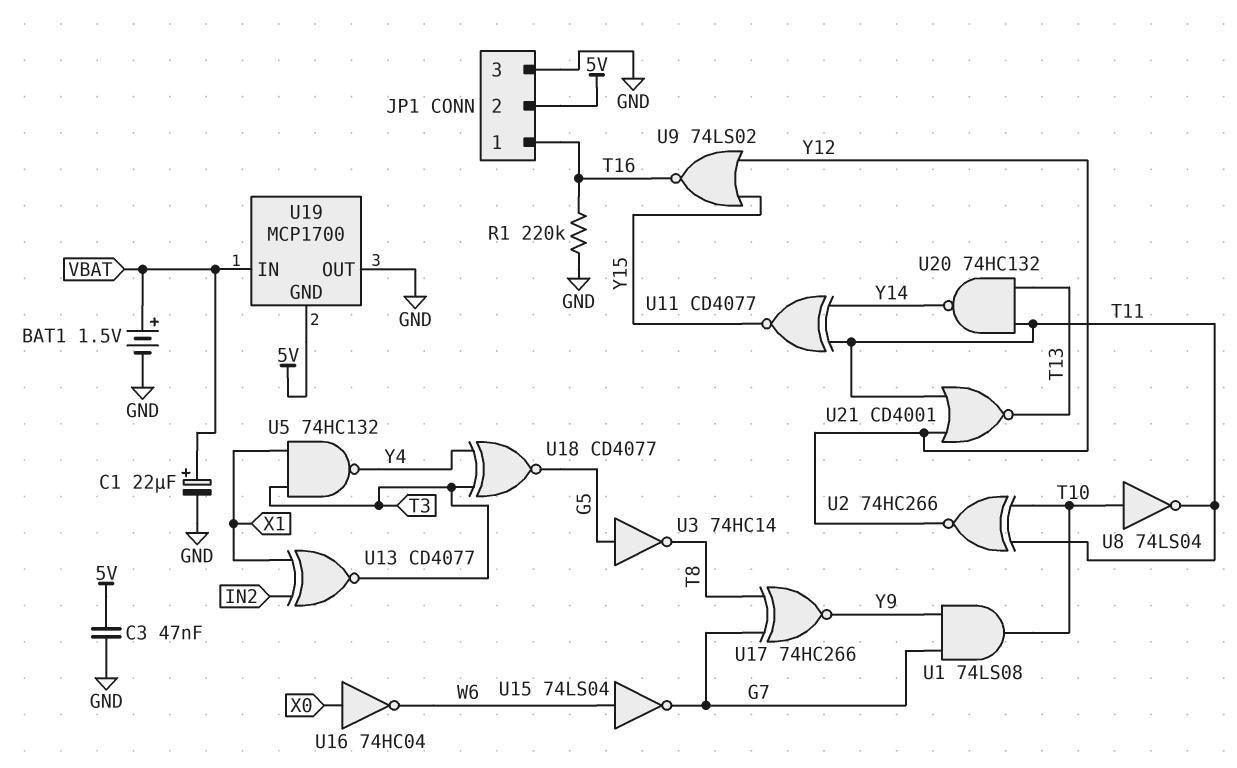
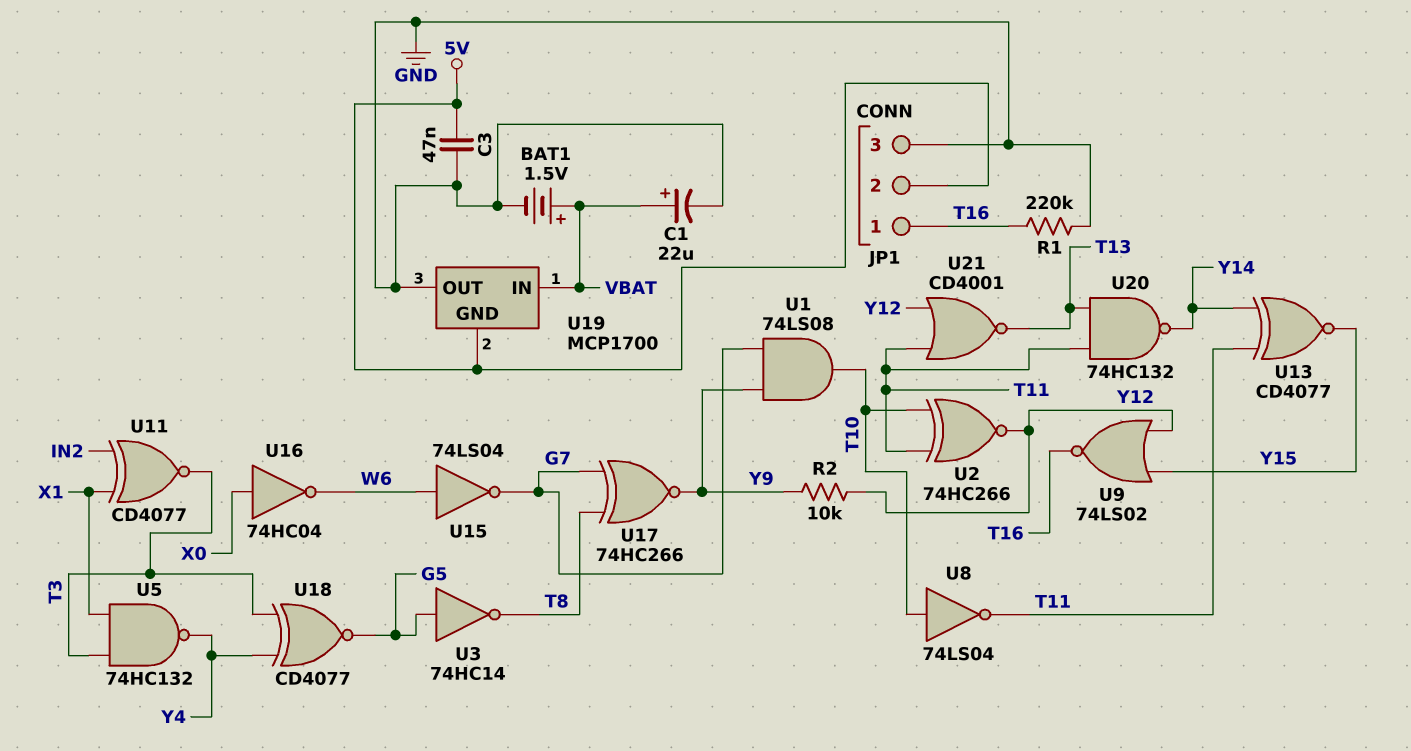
R2: none -> 10k (Y9, Y12)
U11: XNOR CD4077 (in T11, in Y14, out Y15) -> XNOR CD4077 (in IN2, in X1, out T3)
U13: XNOR CD4077 (in IN2, in X1, out T3) -> XNOR CD4077 (in T11, in Y14, out Y15)

